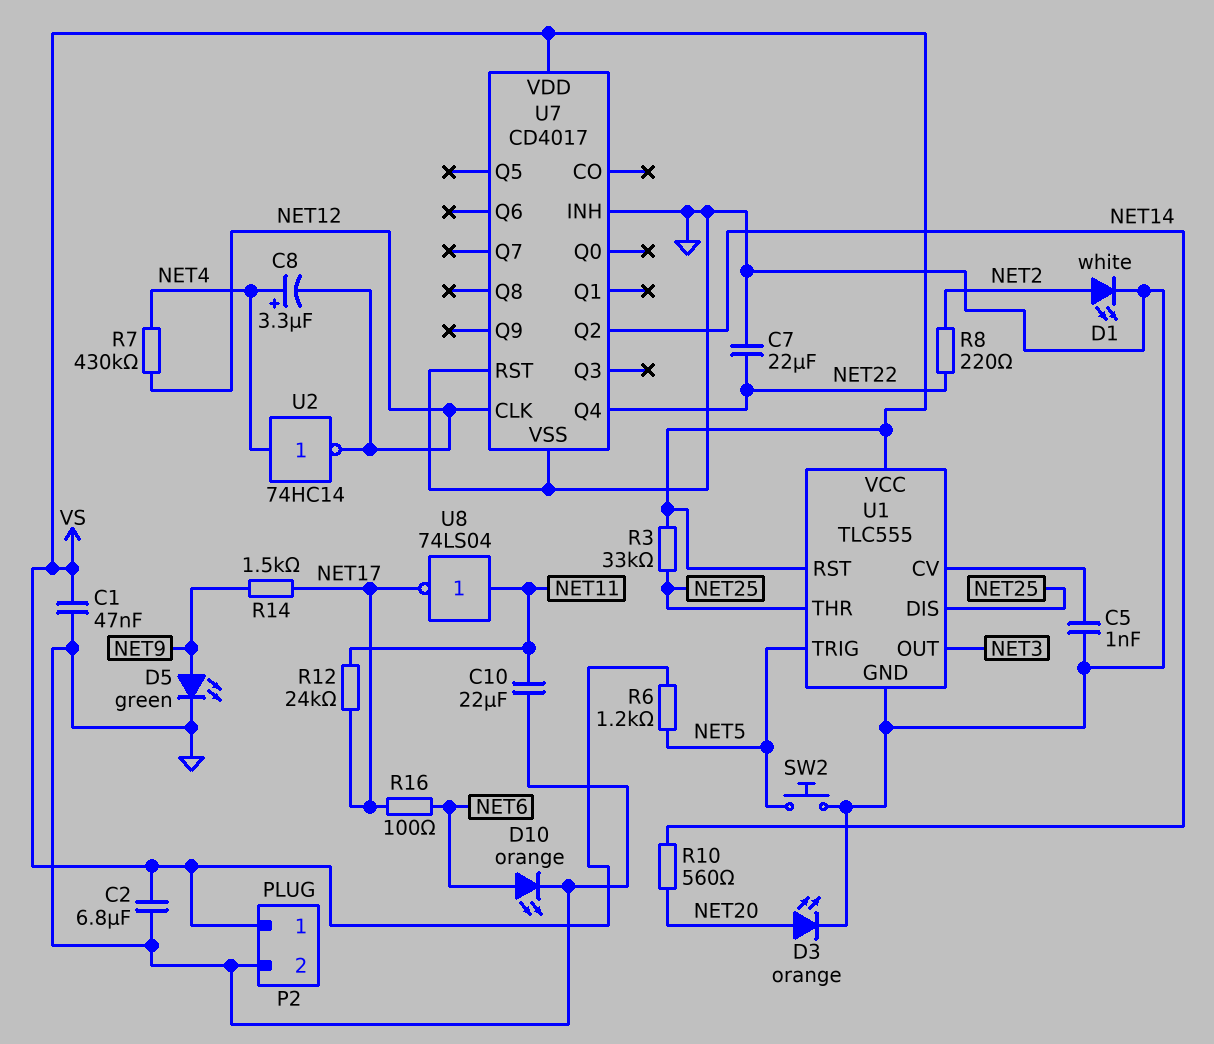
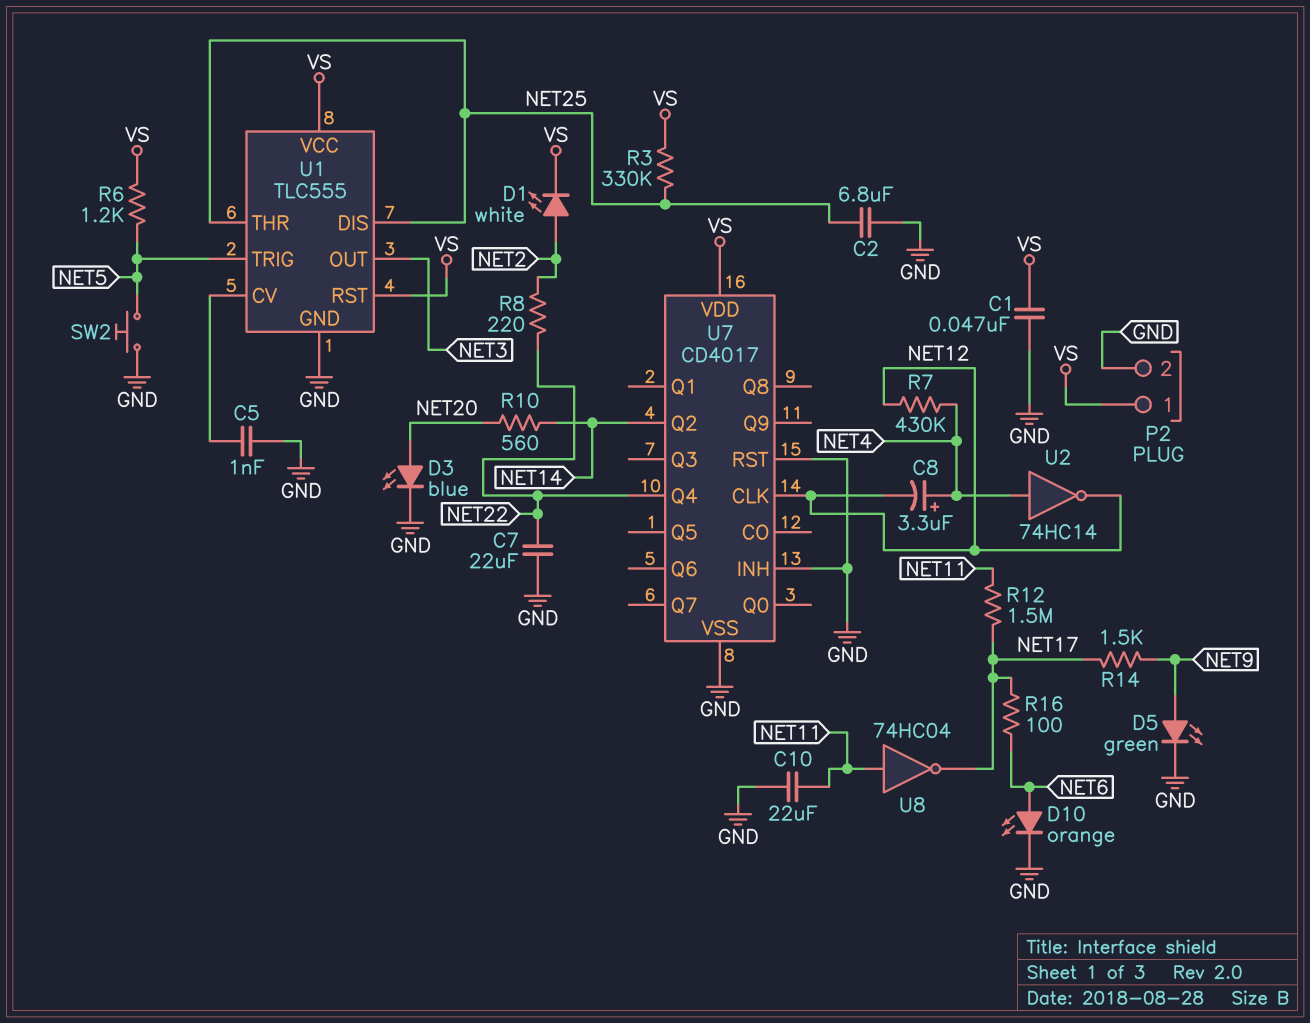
C2: 6.8uF (GND, VS) -> 6.8uF (GND, NET25)
D1: LED white (A NET2, K GND) -> LED white (A NET2, K VS)
D3: LED orange (A NET20, K GND) -> LED blue (A NET20, K GND)
R3: 33k (NET25, VS) -> 330k (NET25, VS)
R12: 24k (NET11, NET17) -> 1.5M (NET11, NET17)
U8: NOT 74LS04 (in NET11, out NET17) -> NOT 74HC04 (in NET11, out NET17)

